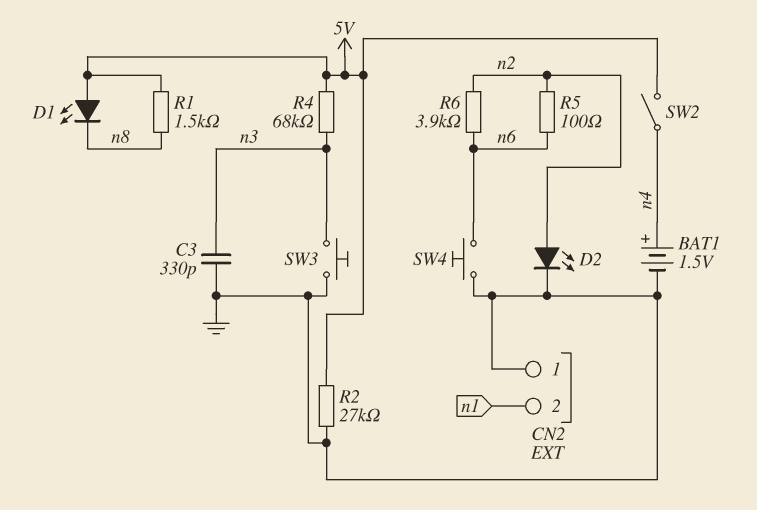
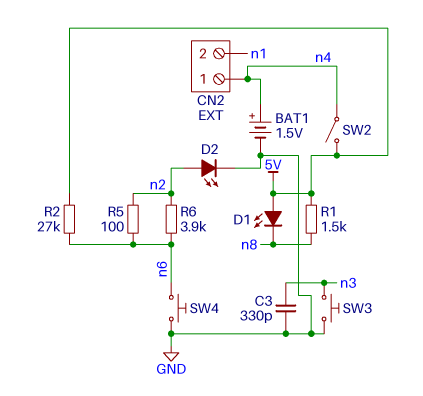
CN2 pin 1: GND -> n4
R2: 27k (5V, GND) -> 27k (5V, n6)
R4: 68k (5V, n3) -> none

